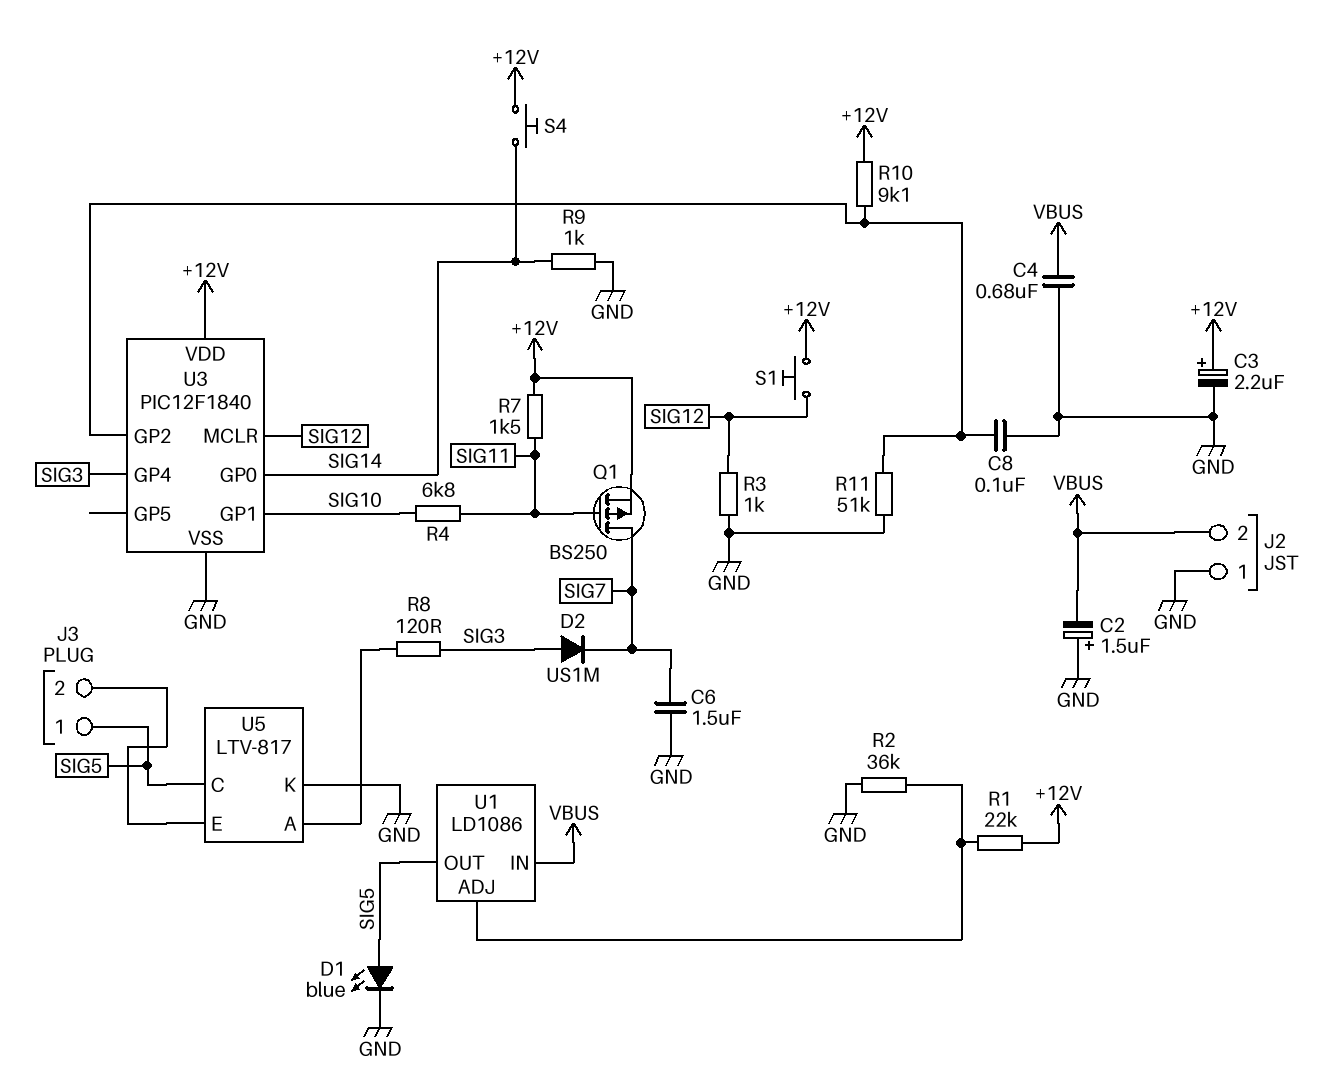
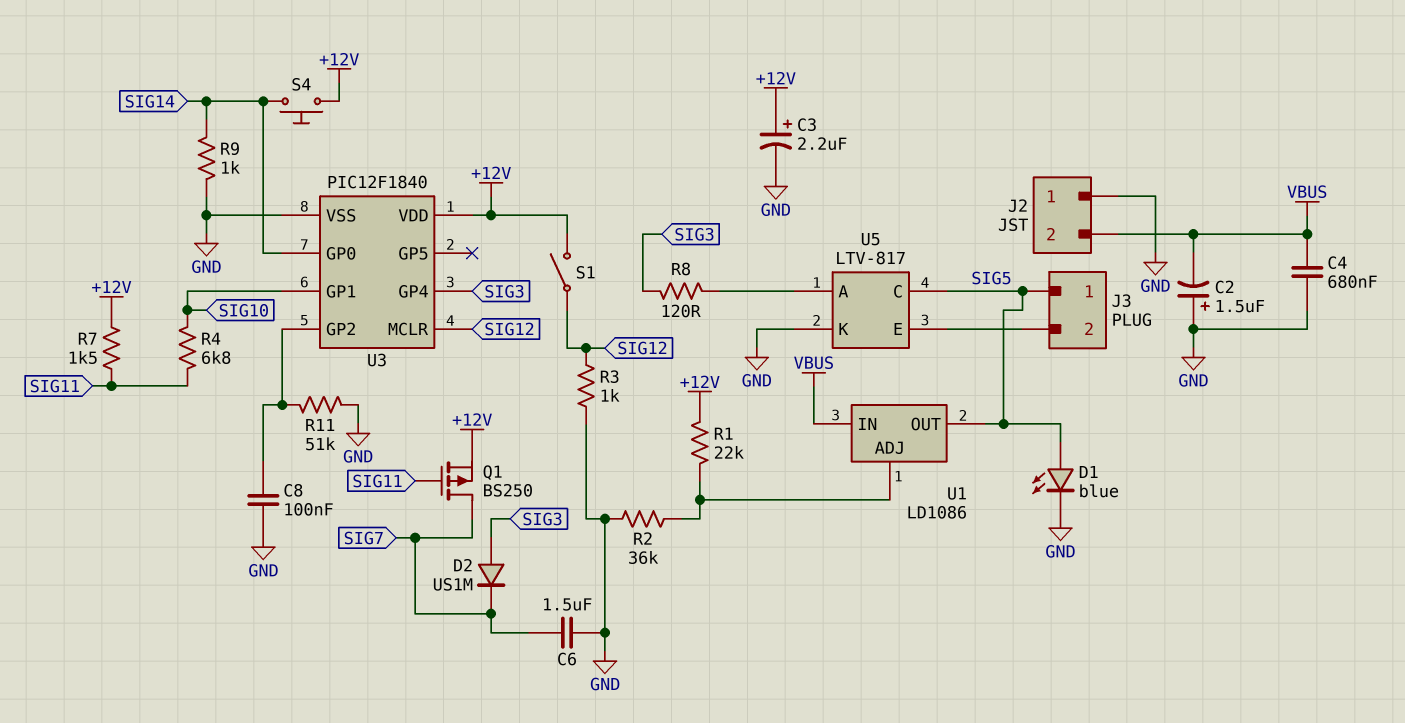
R10: 9.1k (+12V, U3/GP2) -> none
S1: button (+12V, SIG12) -> switch (+12V, SIG12)

